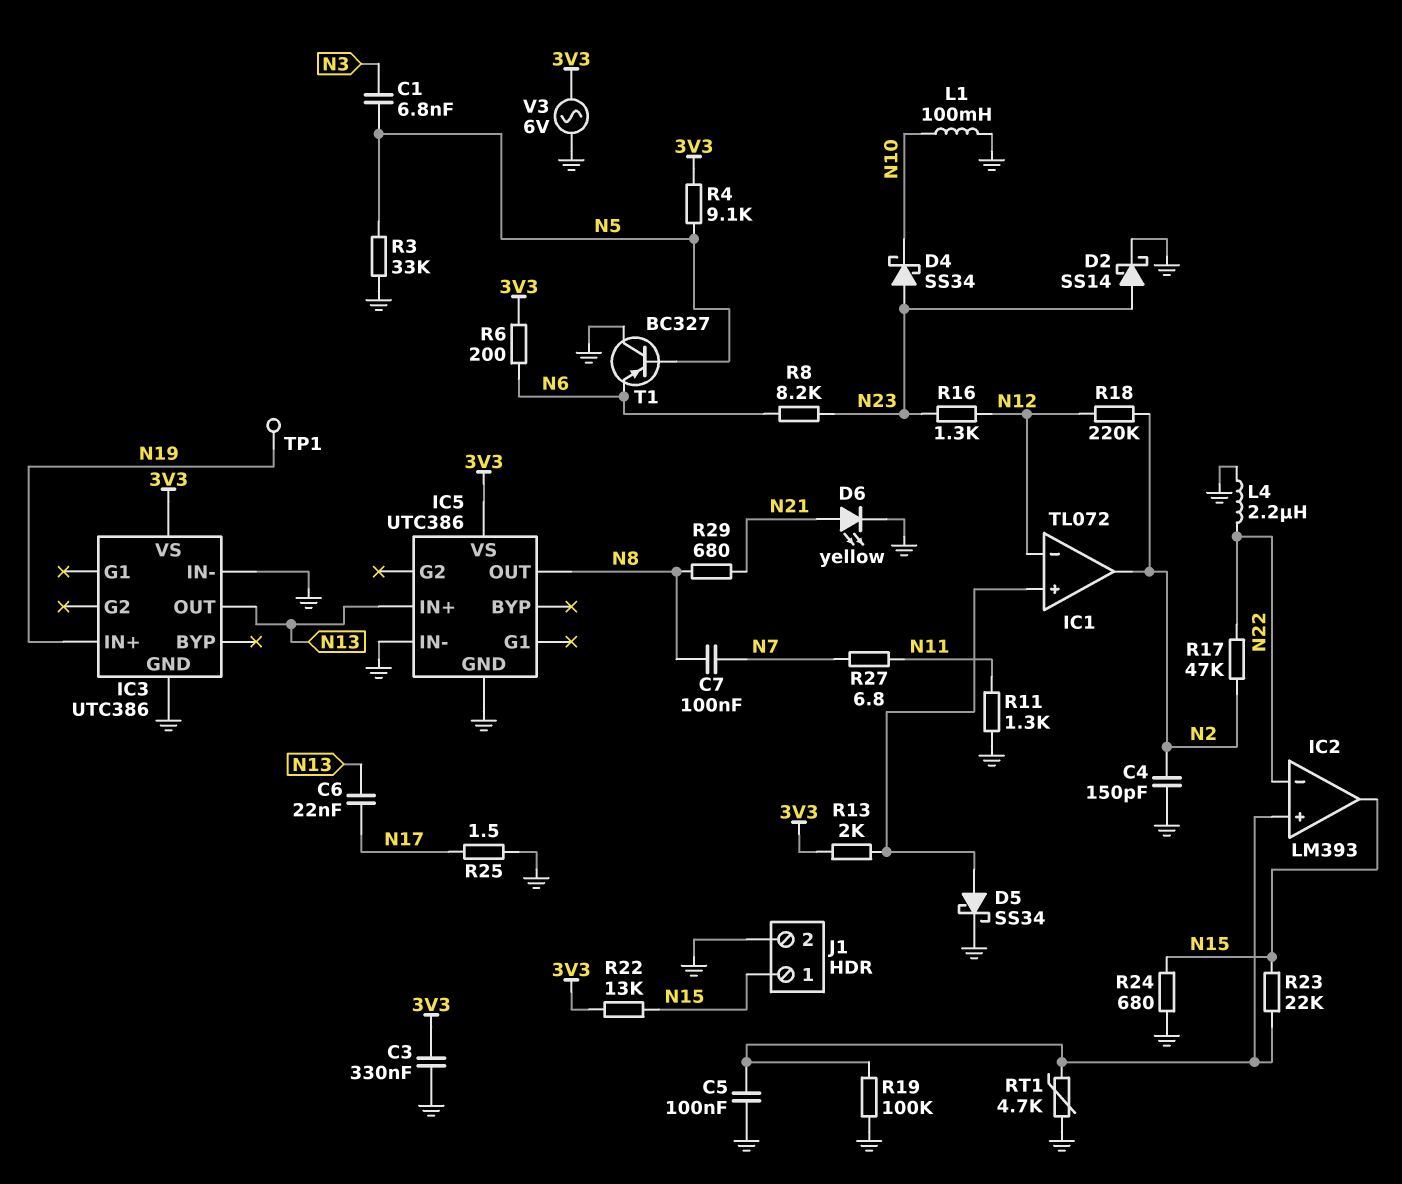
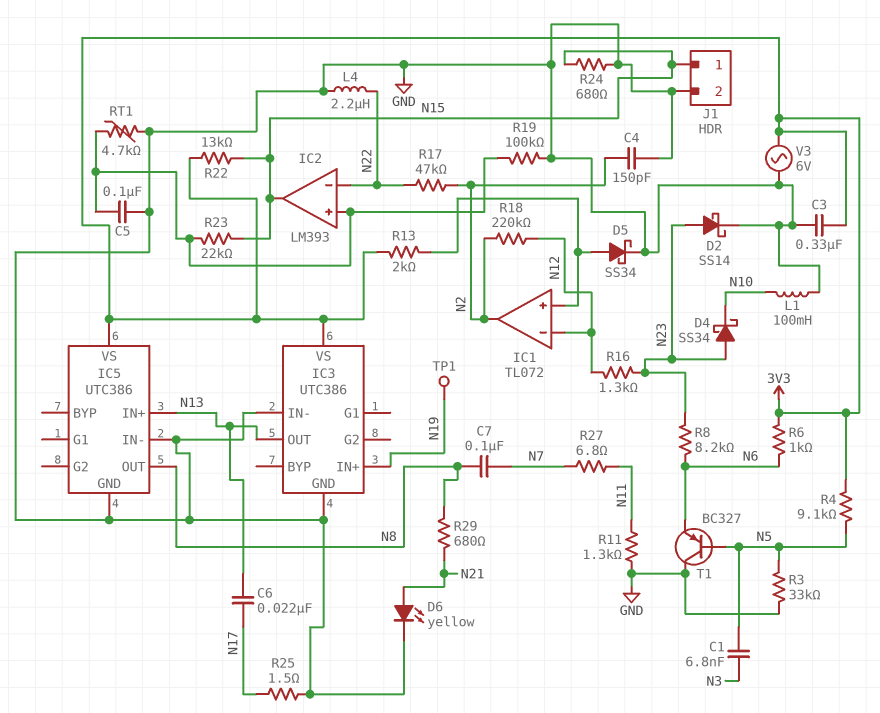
R6: 200 (3V3, N6) -> 1k (3V3, N6)

